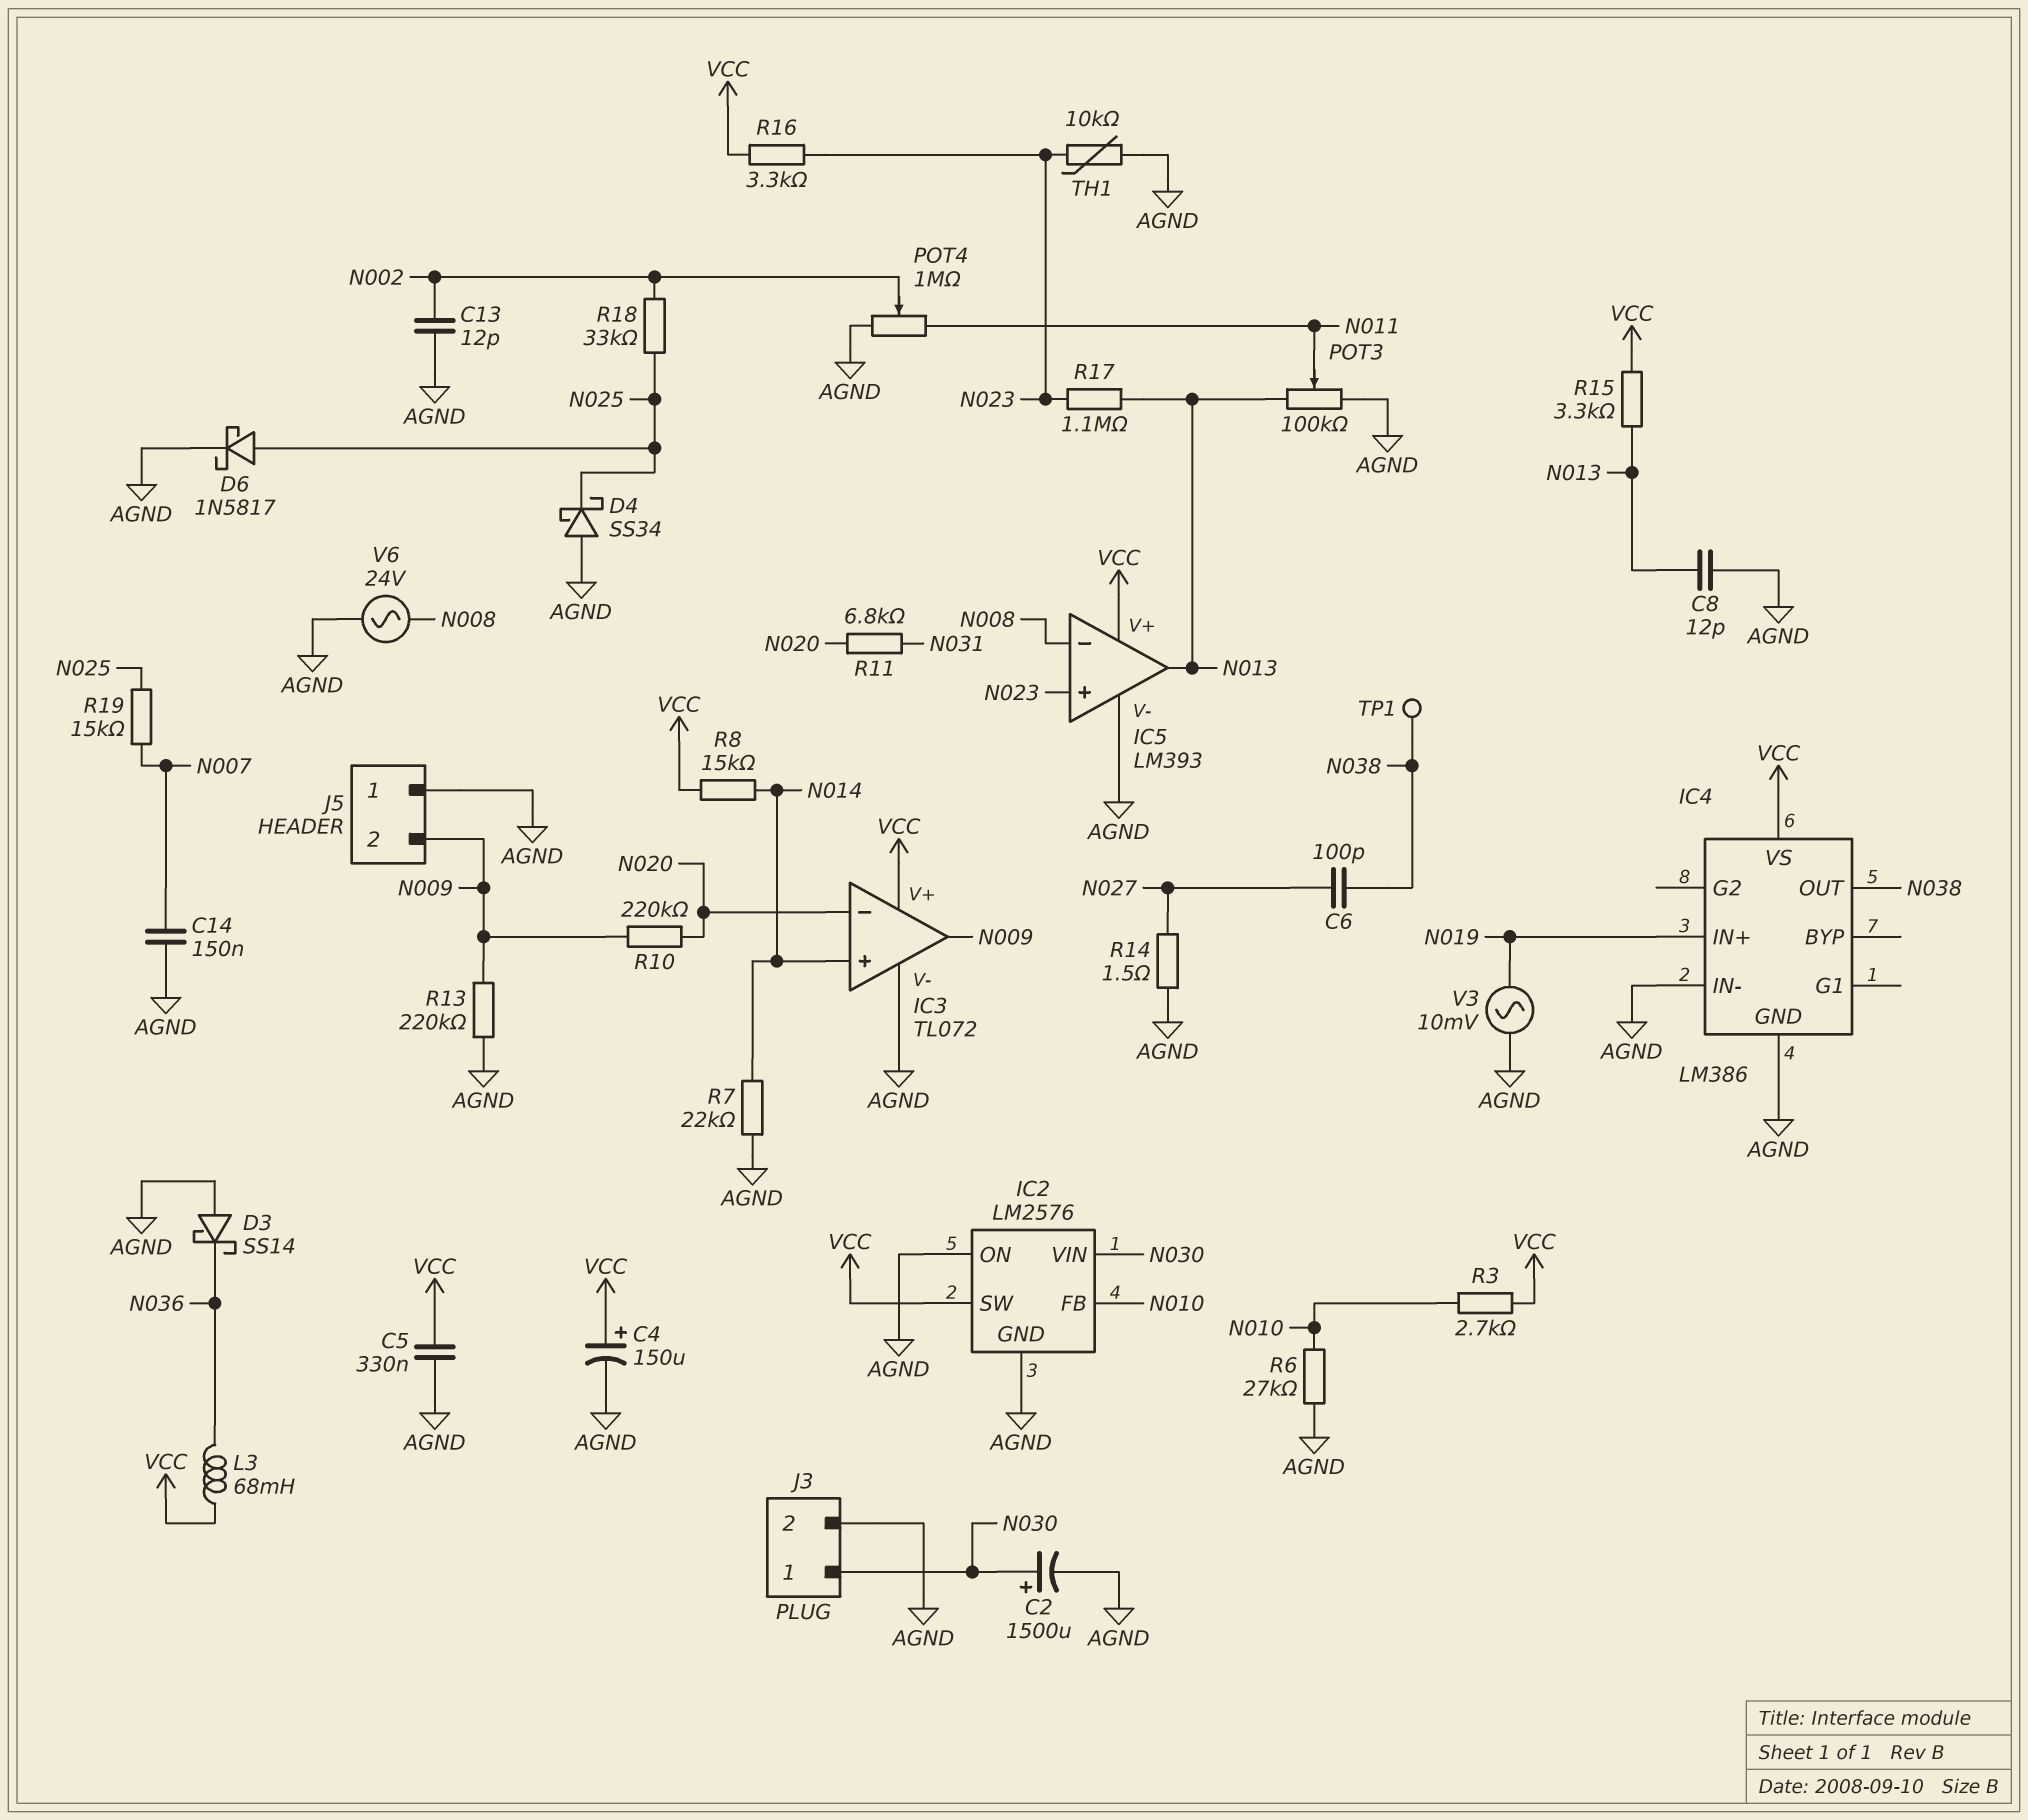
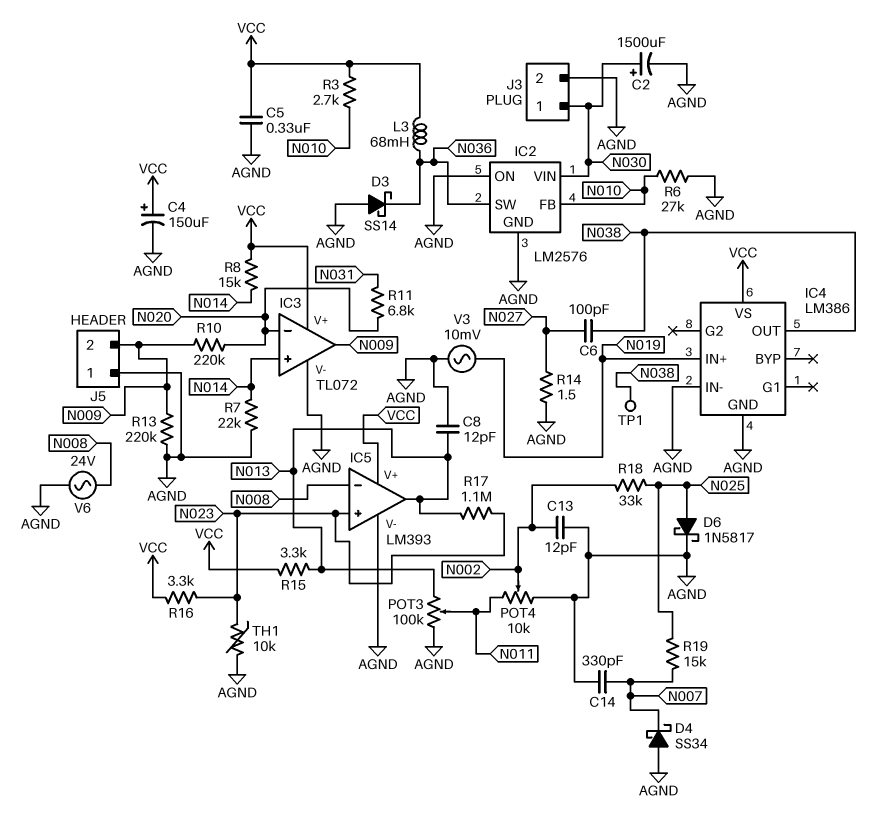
C14: 150nF (AGND, N007) -> 330pF (AGND, N007)
D4: schottky SS34 (A AGND, K N025) -> schottky SS34 (A AGND, K N007)
IC2 pin SW: VCC -> N036
POT4: 1M (AGND, N011, wiper N002) -> 10k (AGND, N011, wiper N002)

